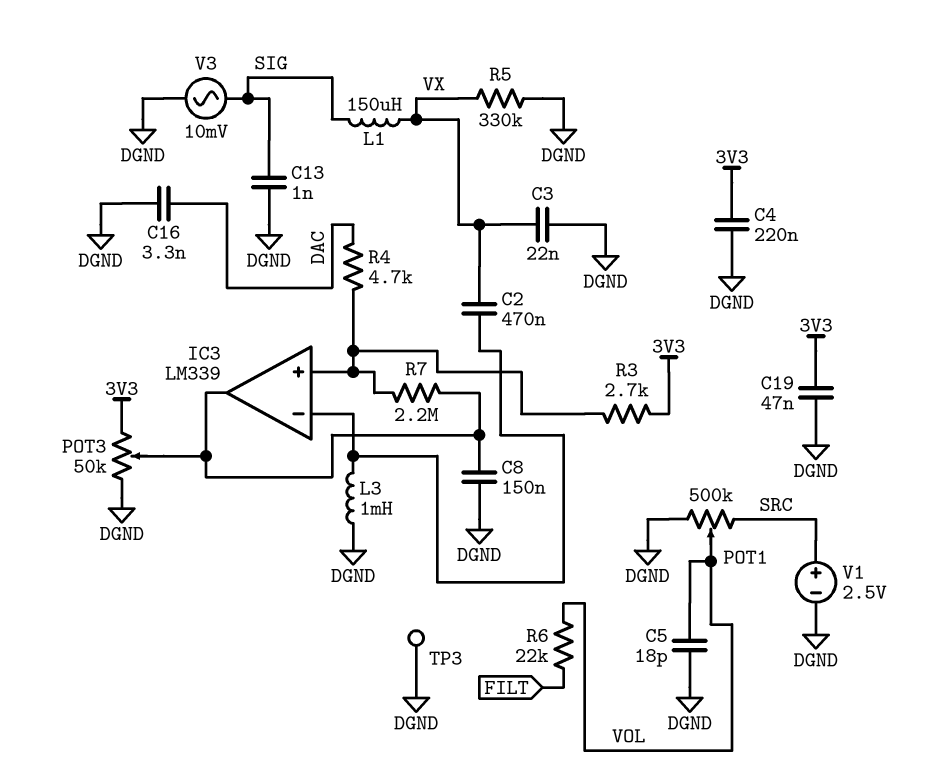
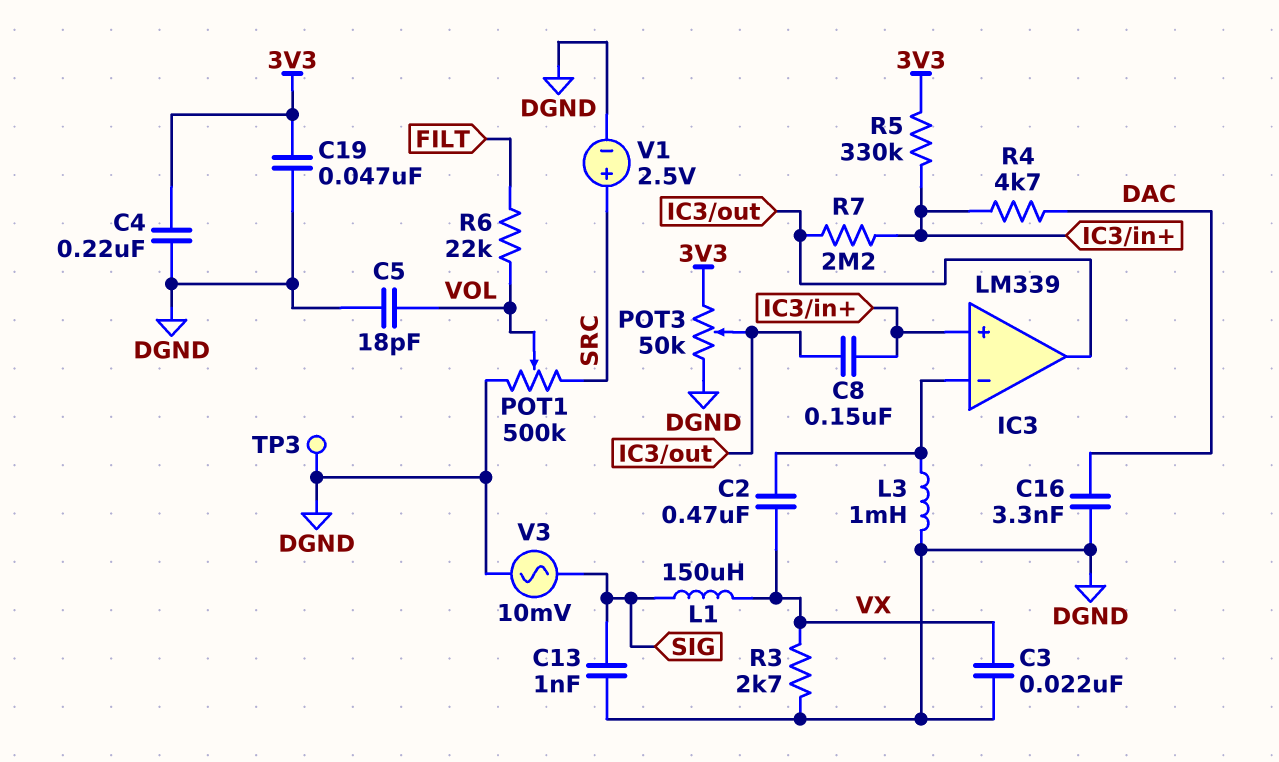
C8: 150nF (DGND, IC3/out) -> 150nF (IC3/in+, IC3/out)
R3: 2.7k (3V3, IC3/in+) -> 2.7k (DGND, VX)
R5: 330k (DGND, VX) -> 330k (3V3, IC3/in+)

